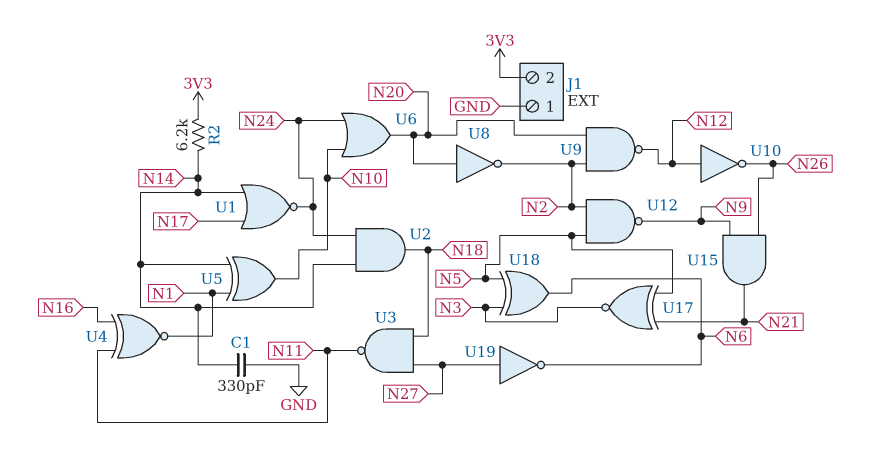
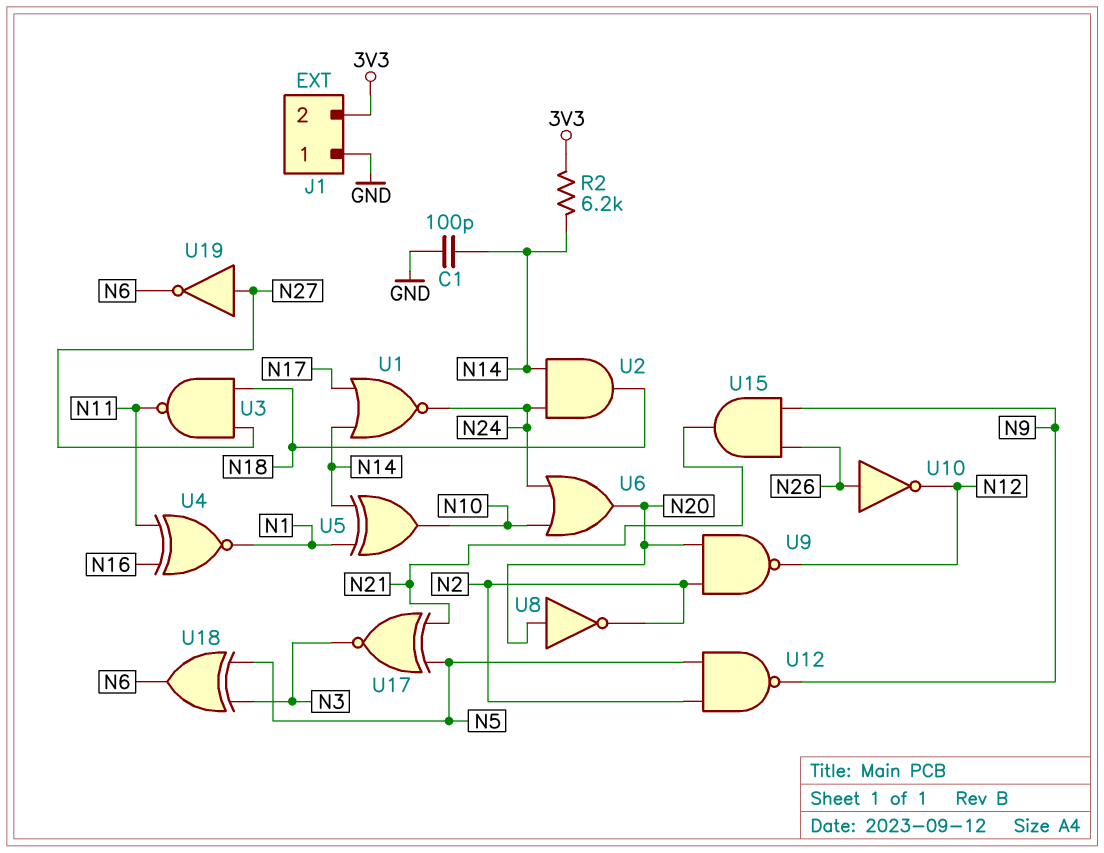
C1: 330pF (GND, N14) -> 100pF (GND, N14)
U10: NOT (in N12, out N26) -> NOT (in N26, out N12)

